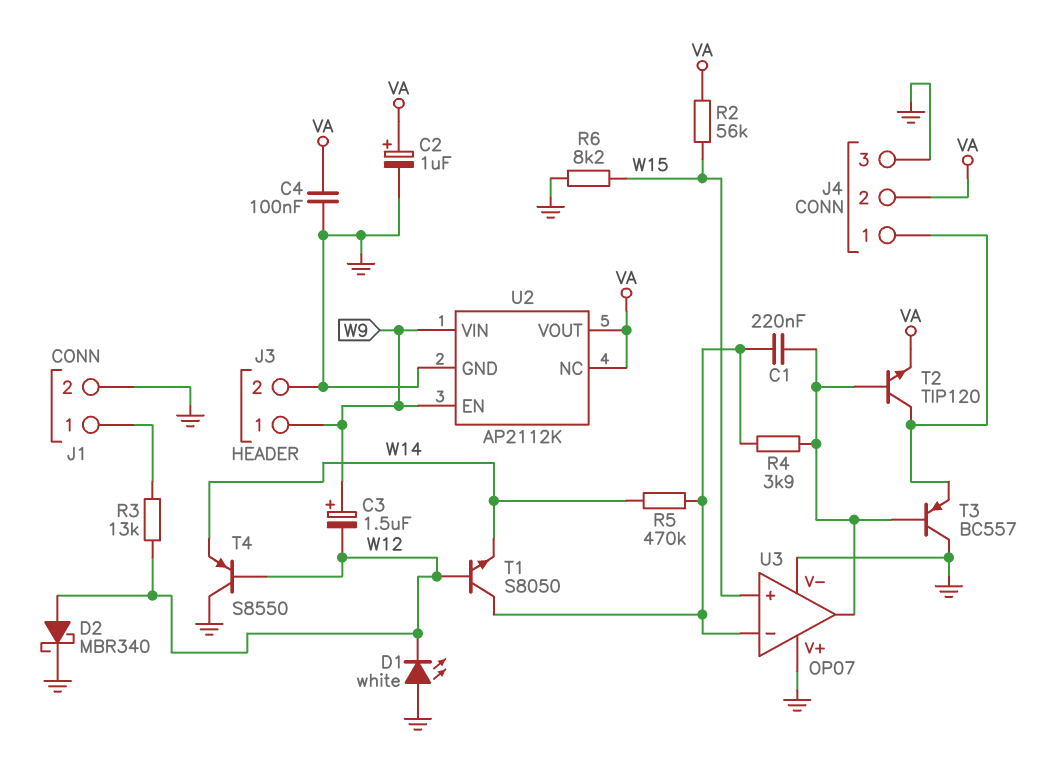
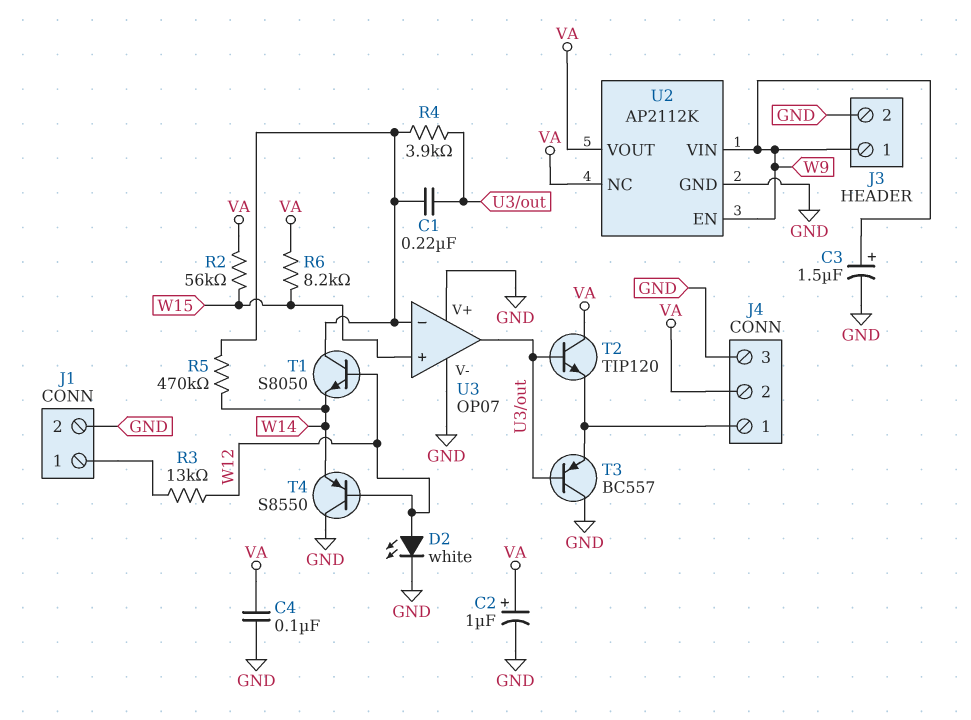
C3: 1.5uF (plus W9, minus W12) -> 1.5uF (plus W9, minus GND)
D1: LED white (A GND, K W12) -> none
D2: schottky MBR340 (A W12, K GND) -> LED white (A W12, K GND)
R6: 8.2k (GND, W15) -> 8.2k (VA, W15)
T2: NPN TIP120 (B U3/out, C J4/1, E VA) -> NPN TIP120 (B U3/out, C VA, E J4/1)

